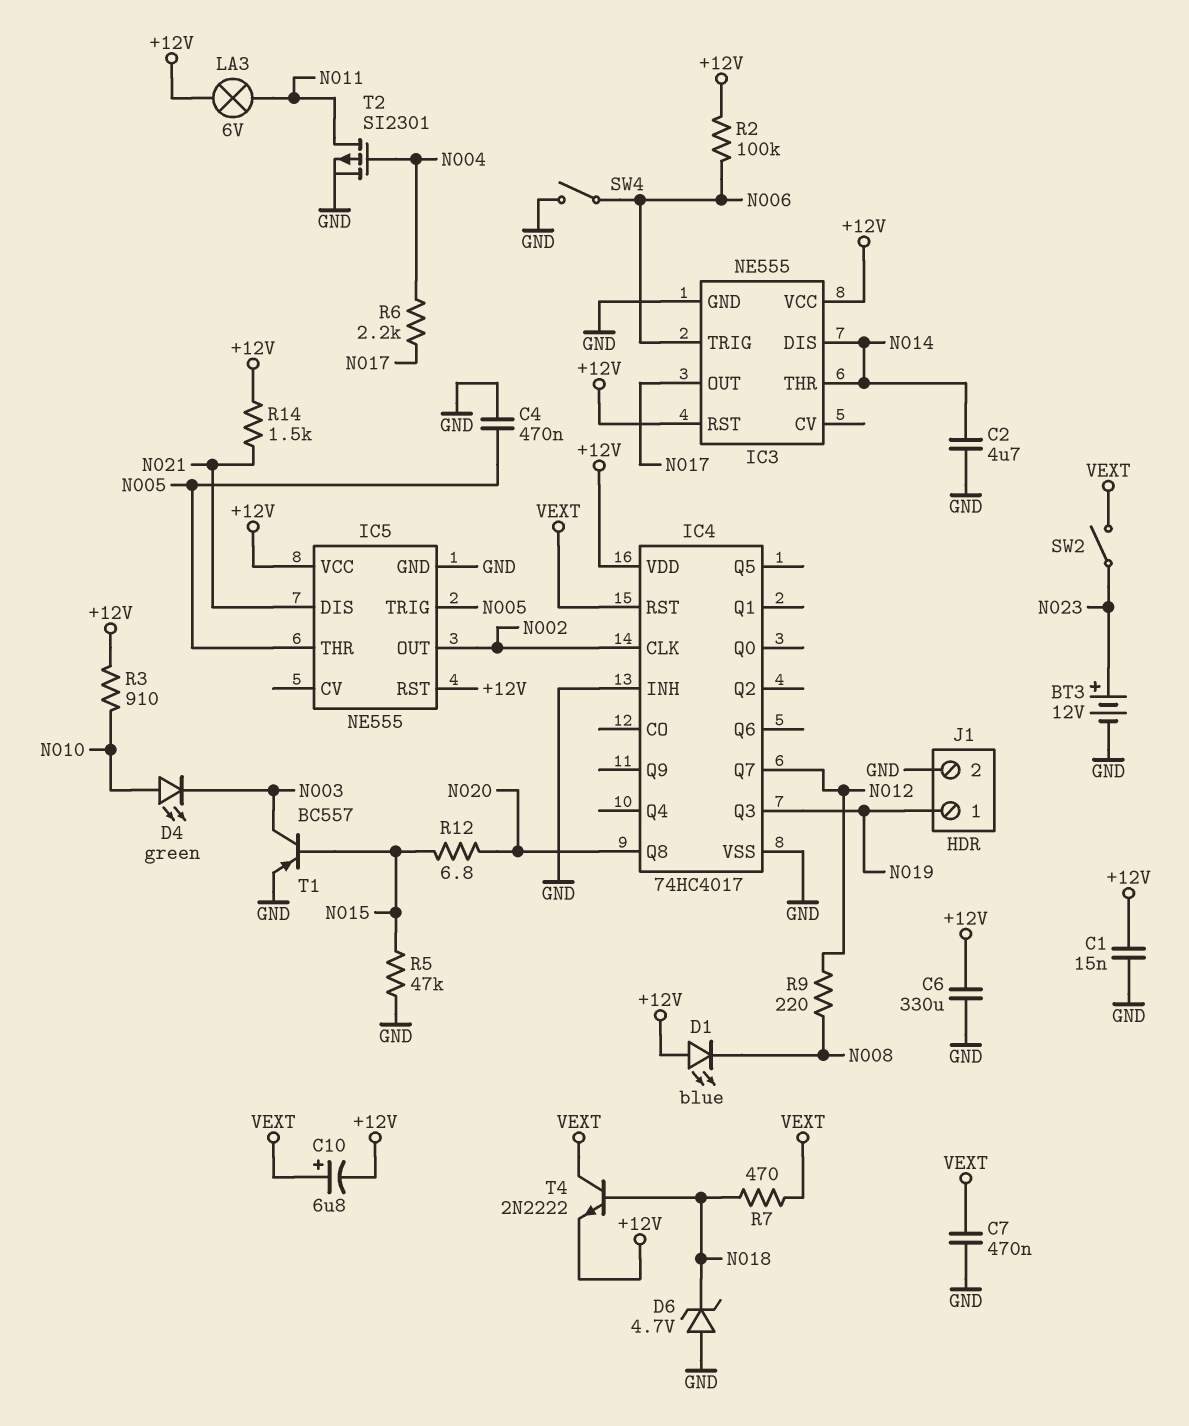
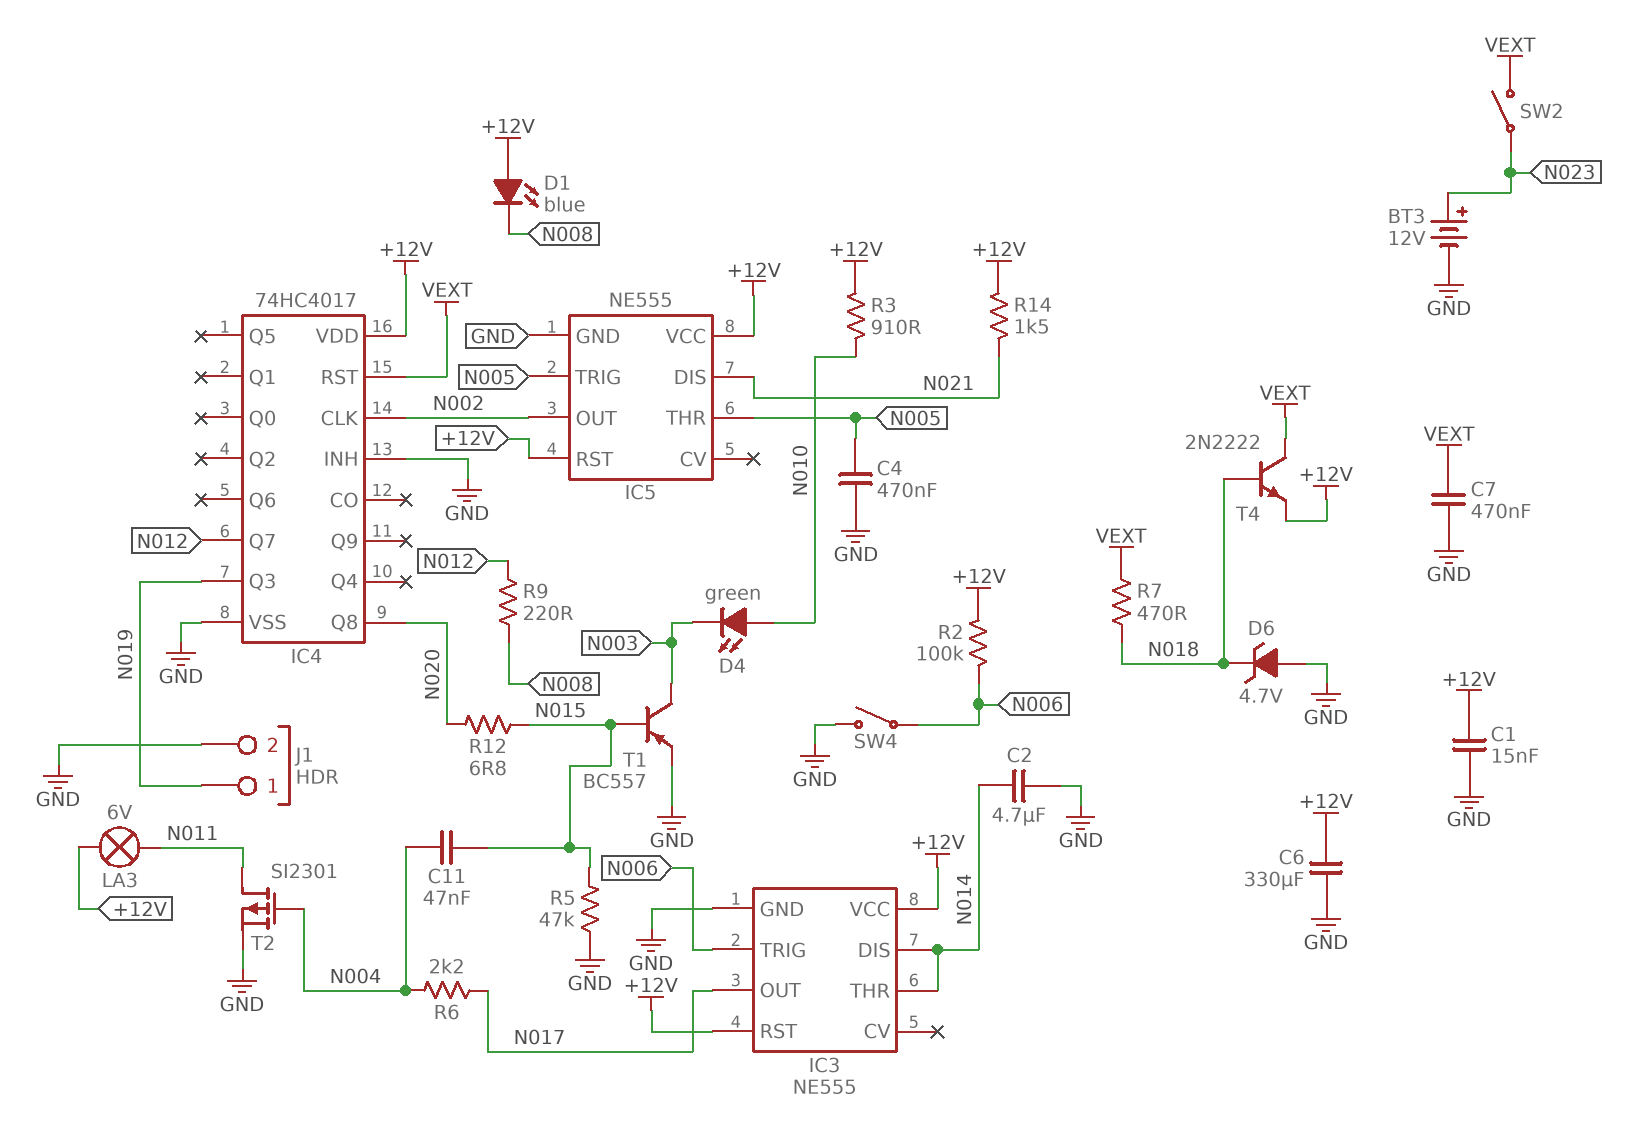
C10: 6.8uF (plus VEXT, minus +12V) -> none
C11: none -> 47nF (N004, N015)

